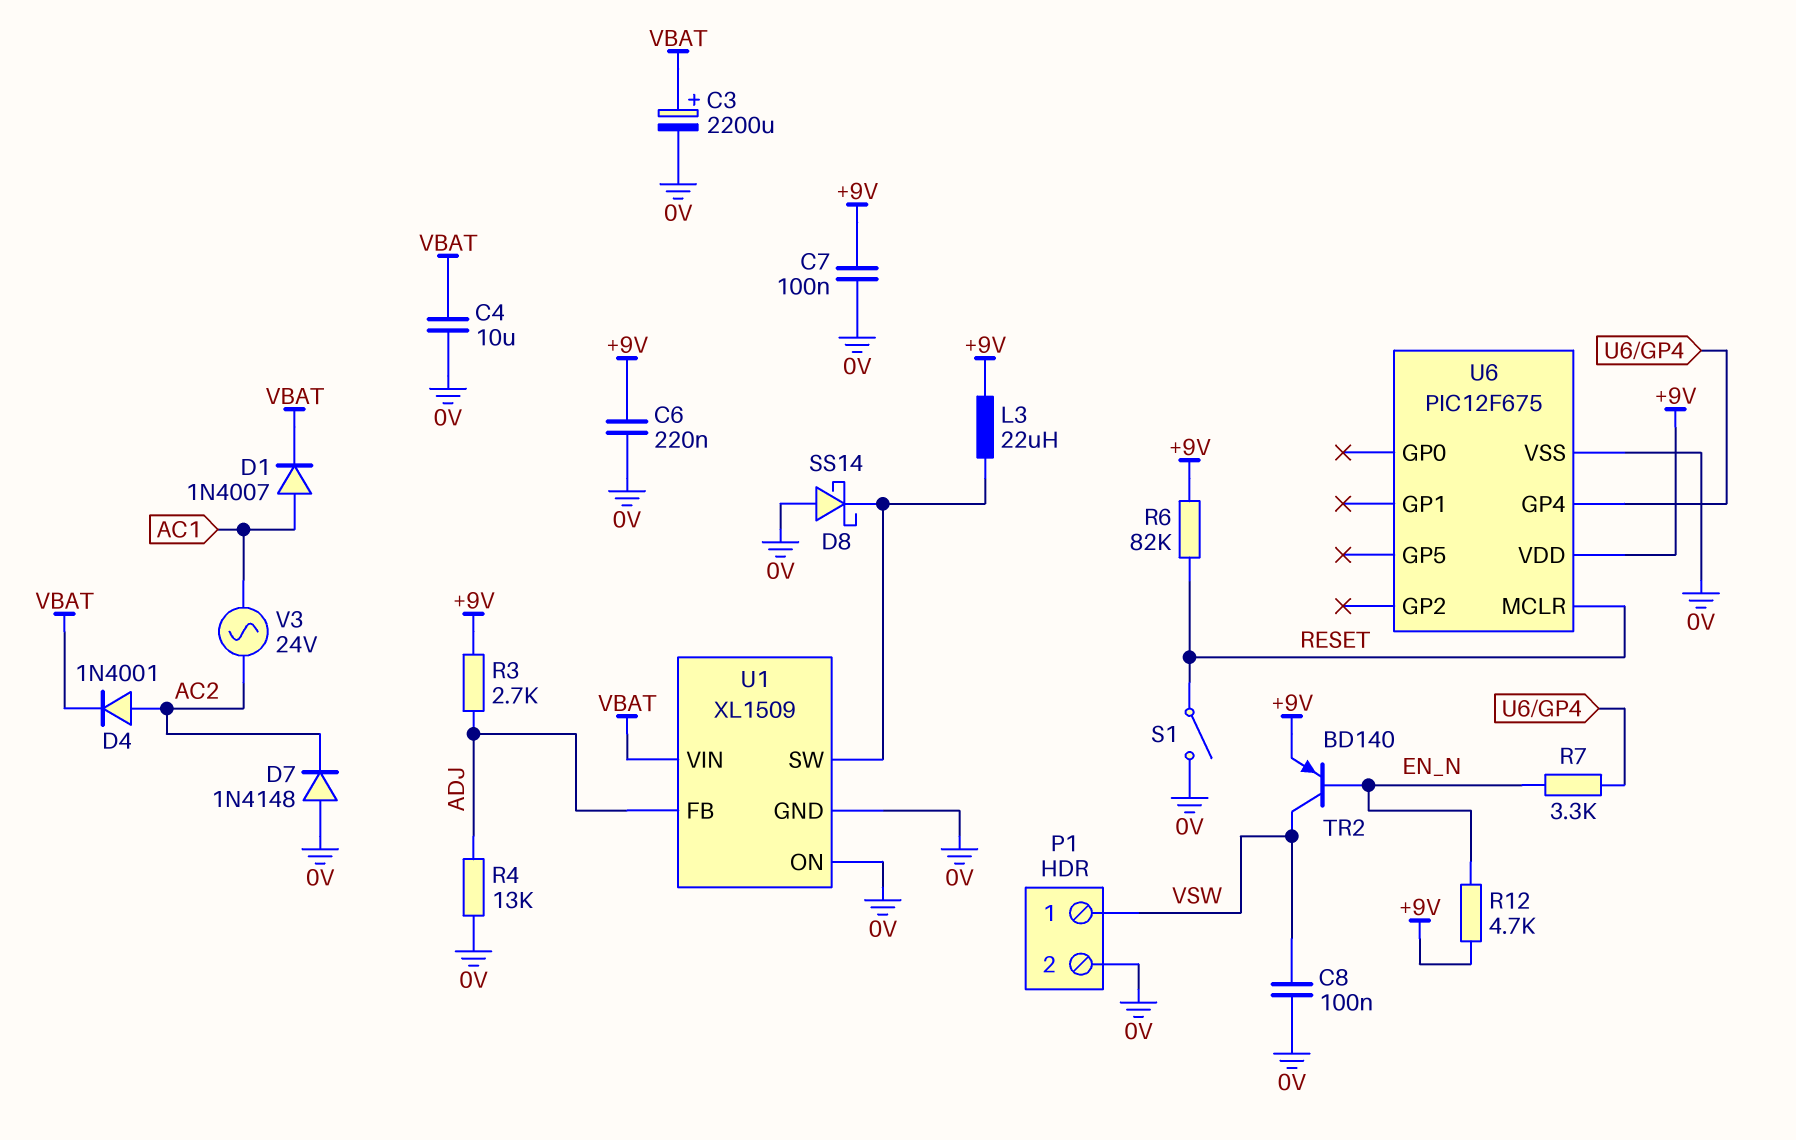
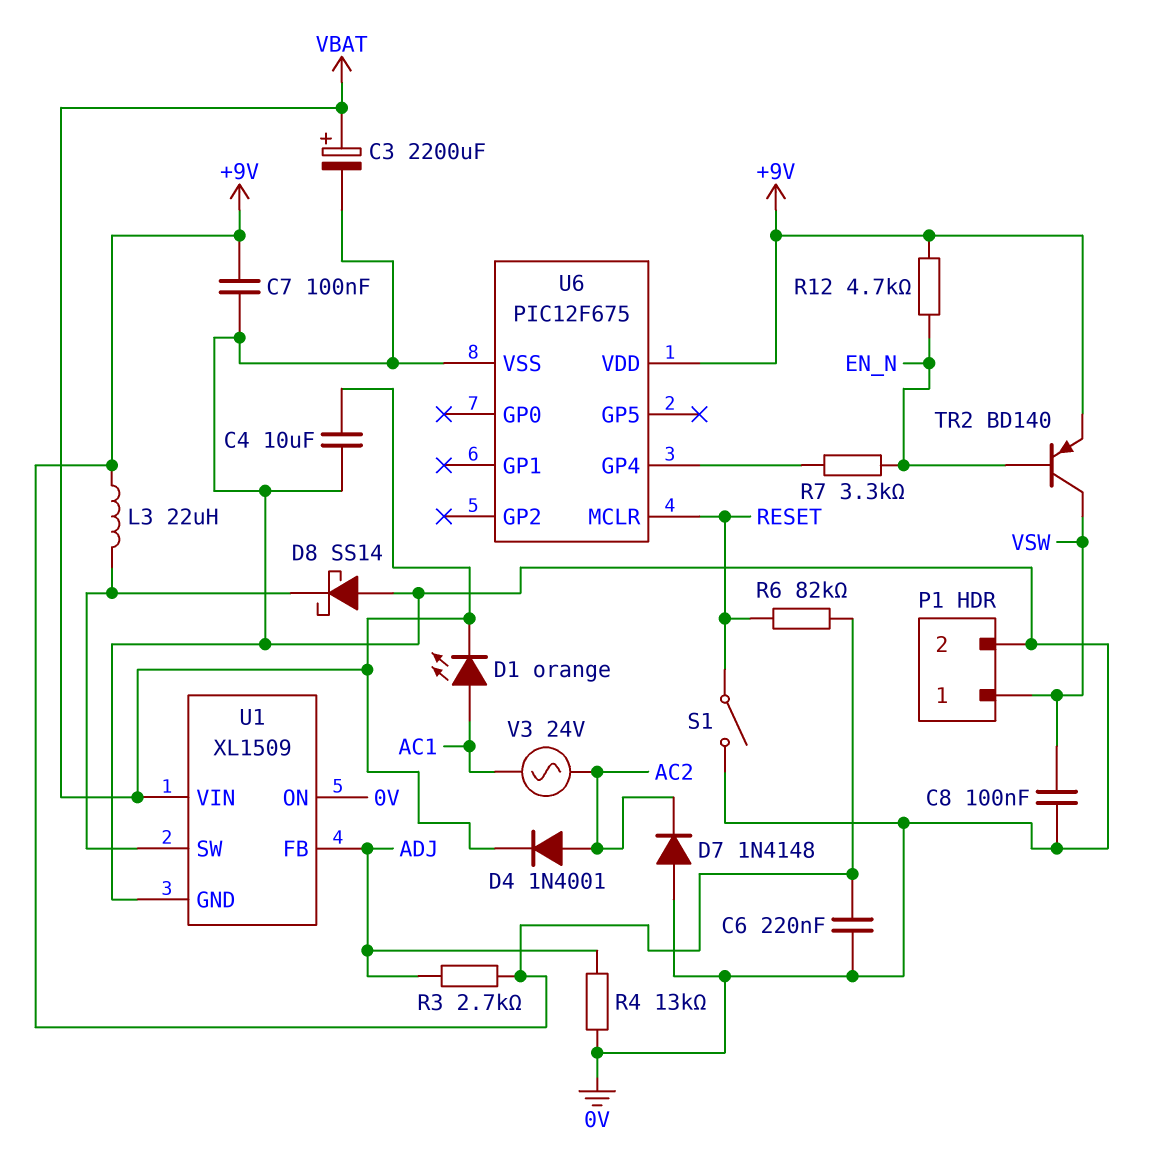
D1: diode 1N4007 (A AC1, K VBAT) -> LED orange (A AC1, K VBAT)

